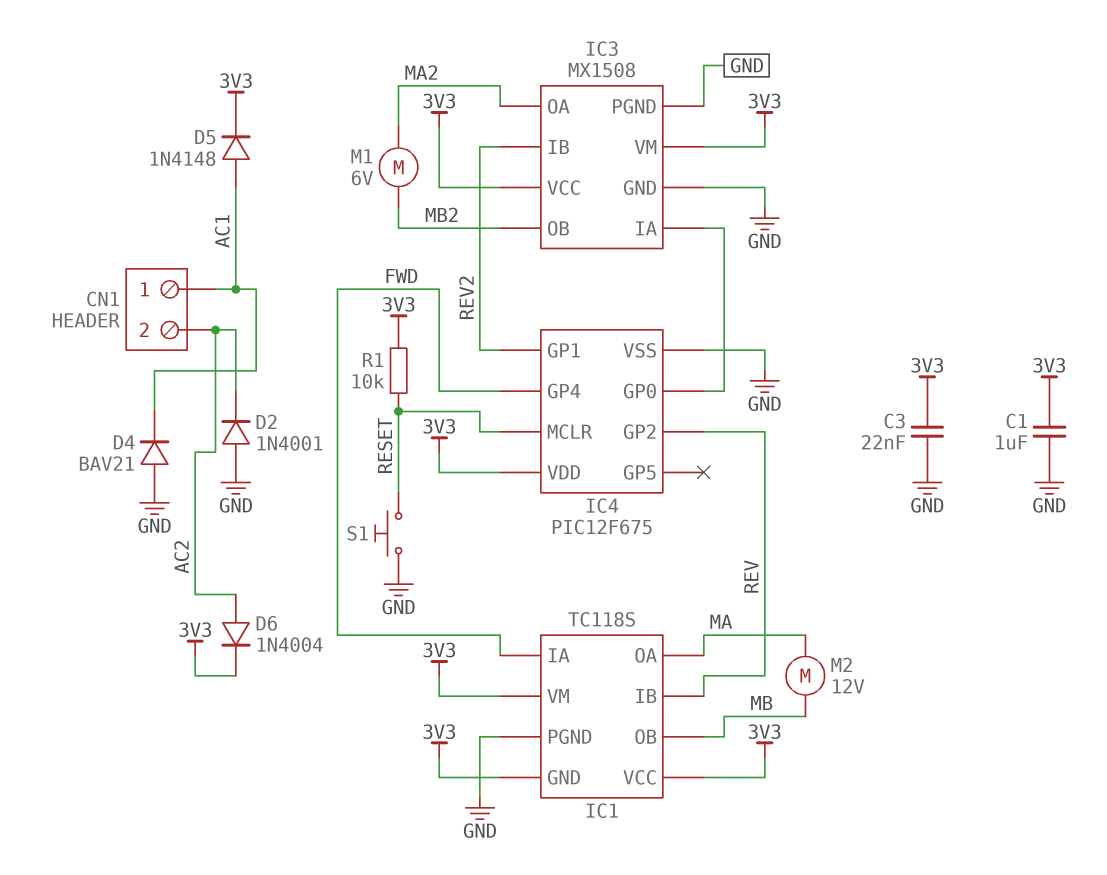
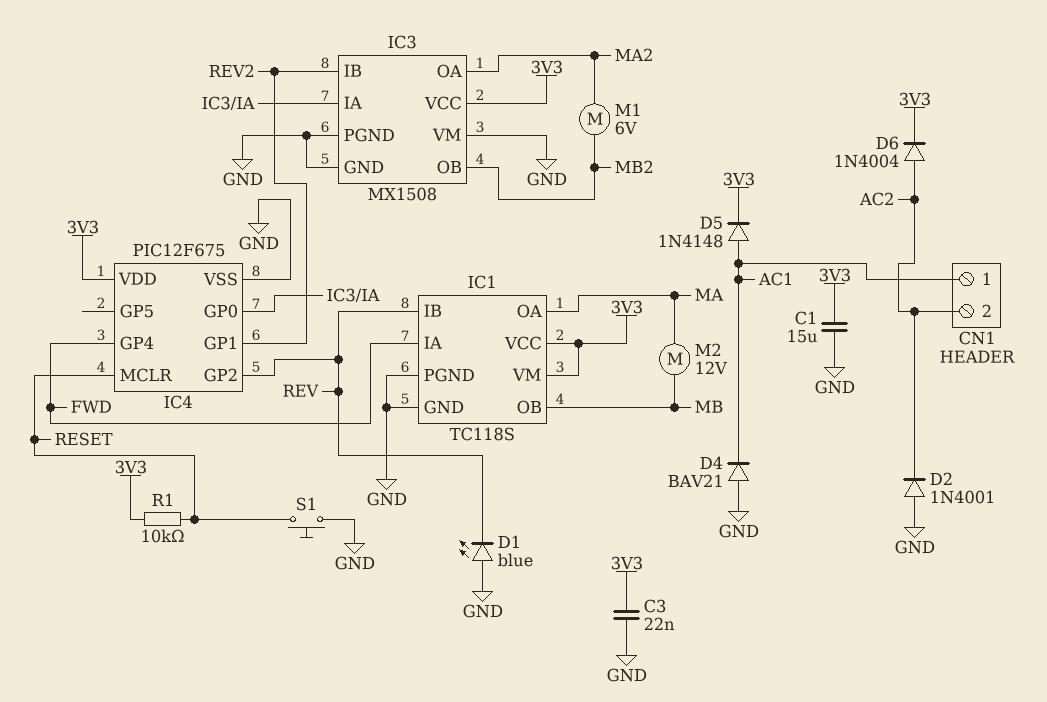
C1: 1uF (3V3, GND) -> 15uF (3V3, GND)
D1: none -> LED blue (A GND, K REV)
IC1 pin GND: 3V3 -> GND
IC3 pin VM: 3V3 -> GND

